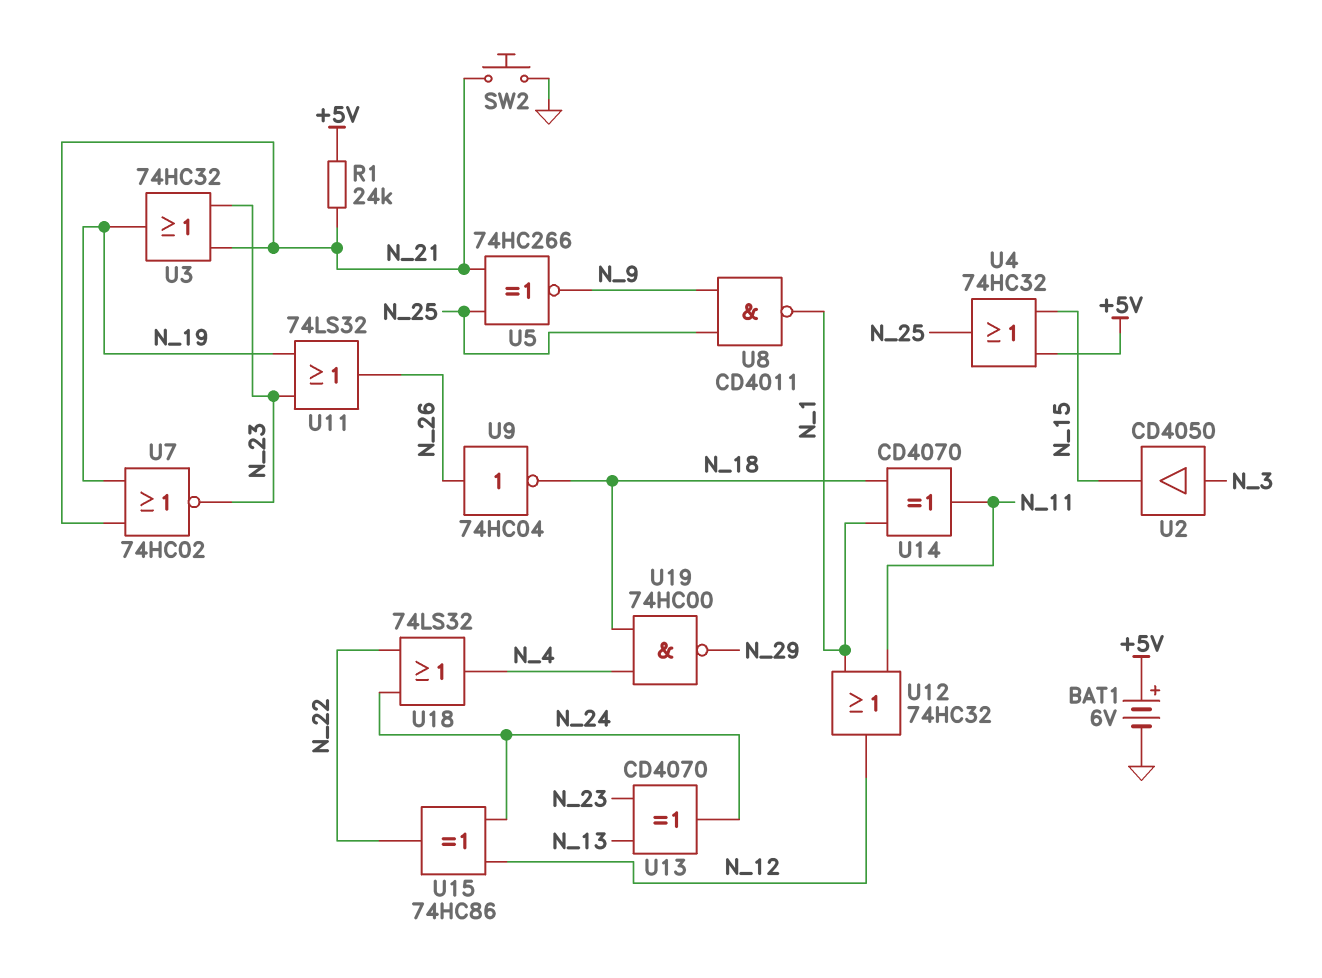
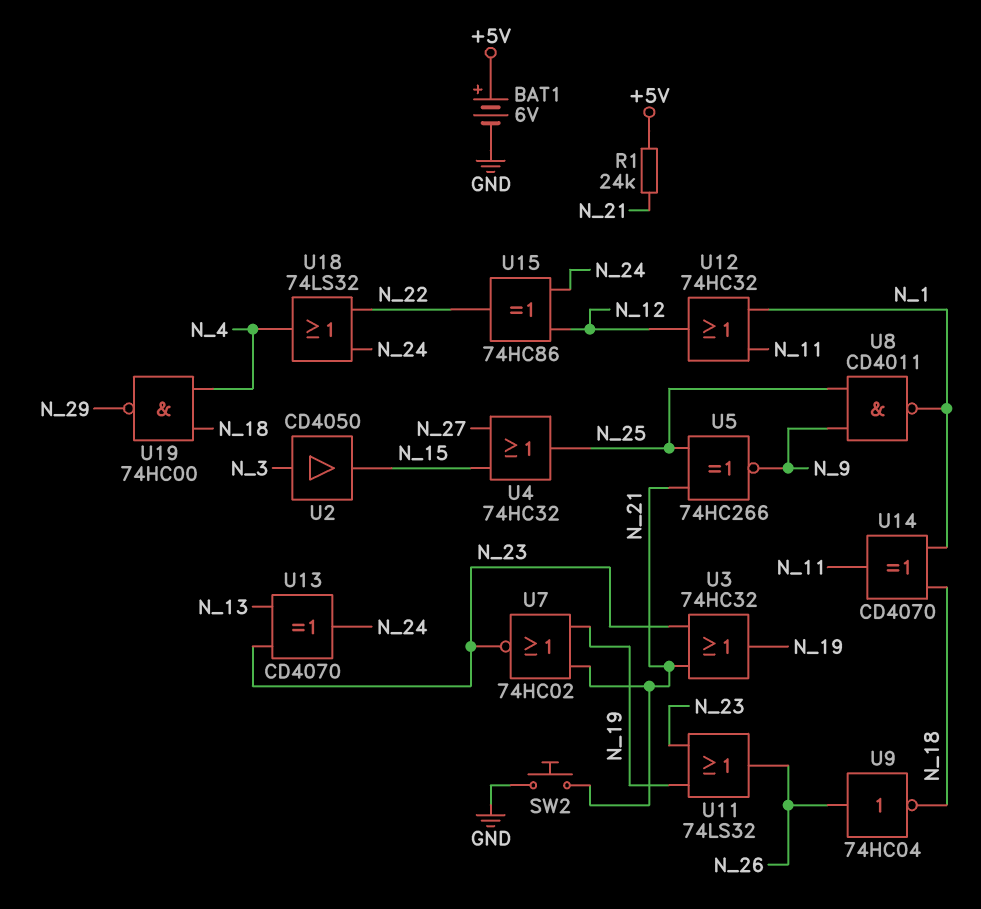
U4: OR 74HC32 (in +5V, in N_15, out N_25) -> OR 74HC32 (in N_15, in N_27, out N_25)

